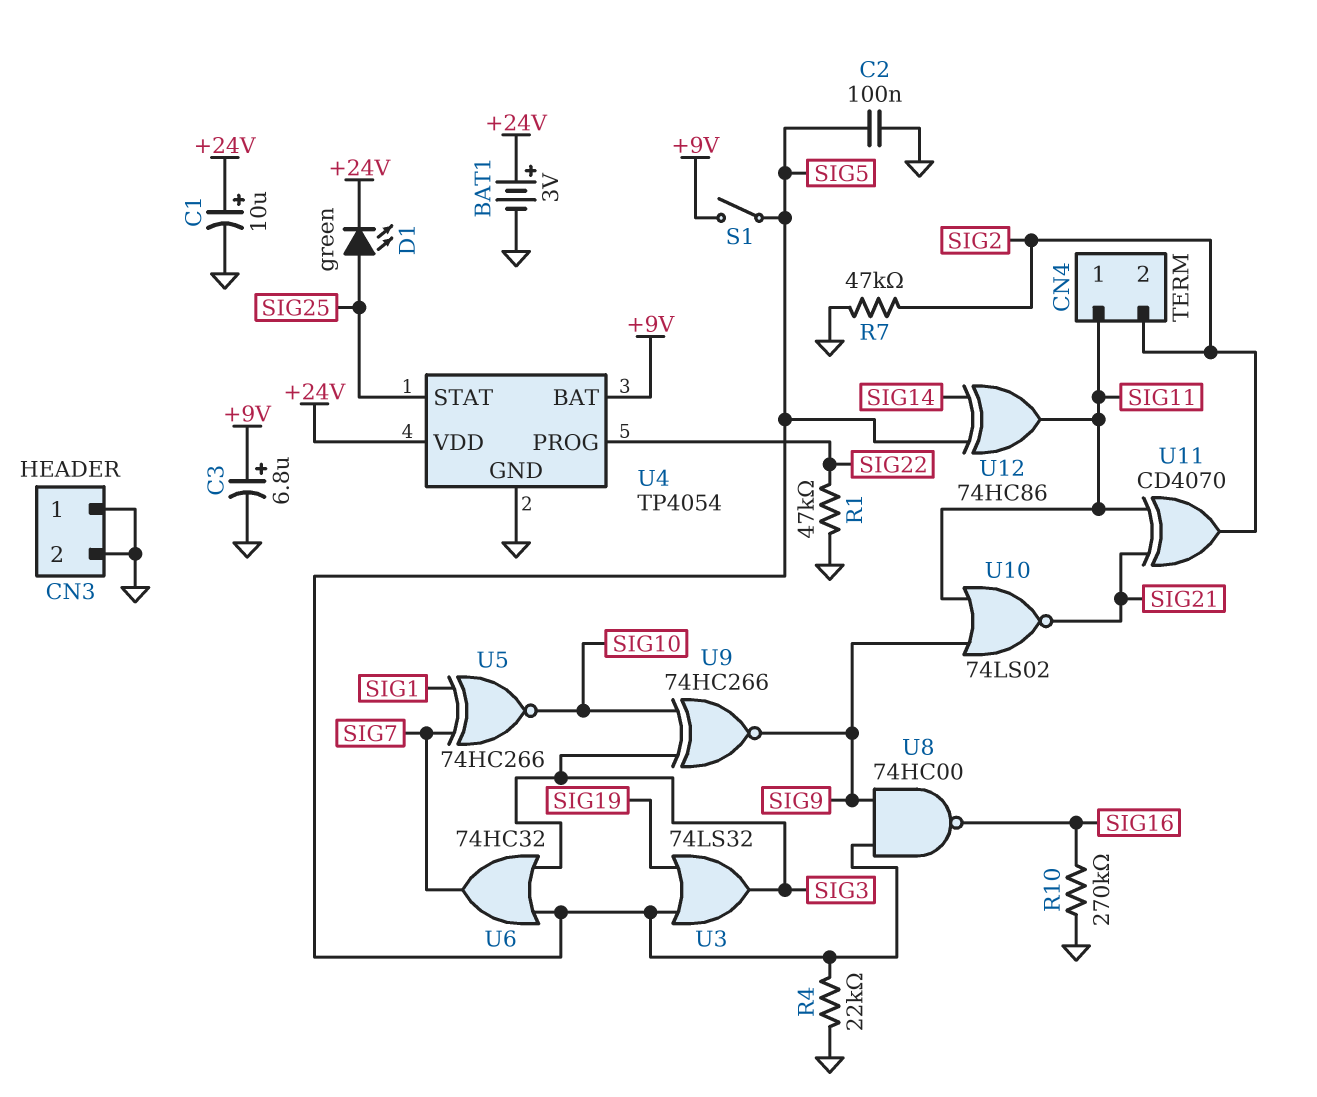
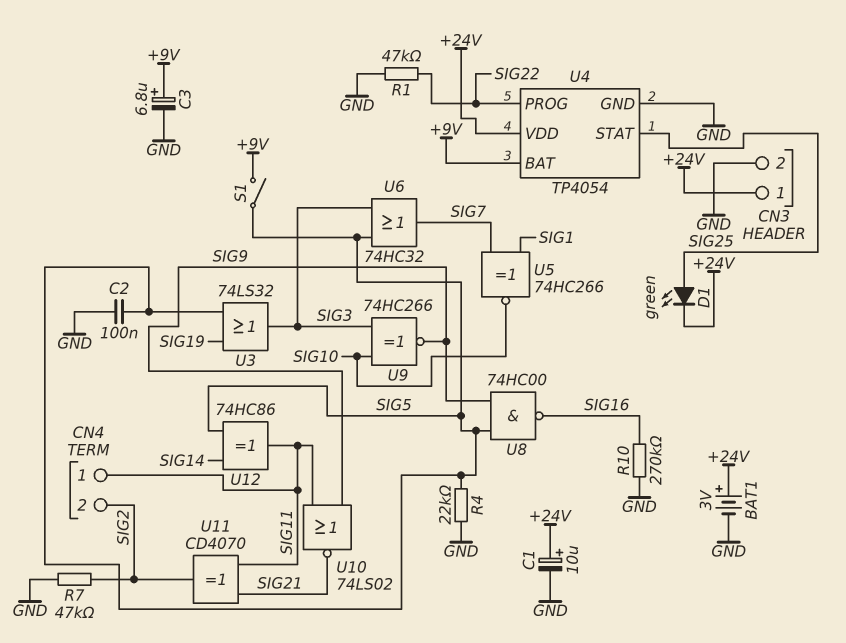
CN3 pin 1: GND -> +24V

